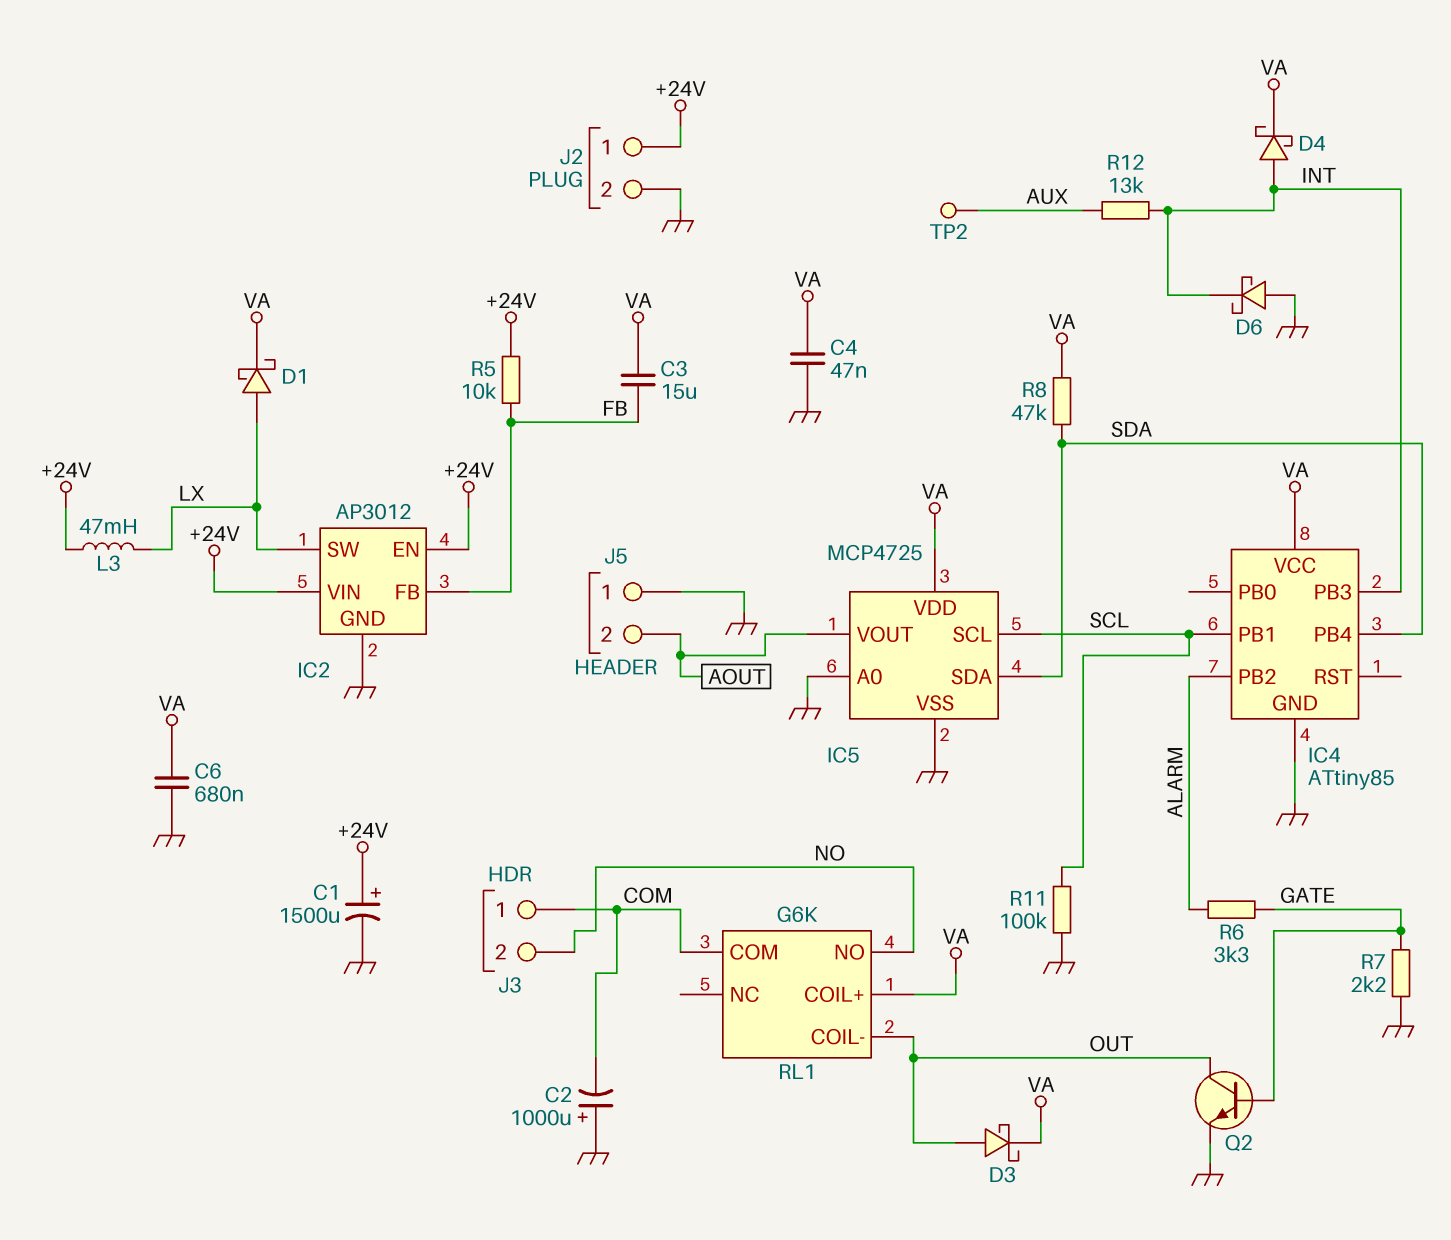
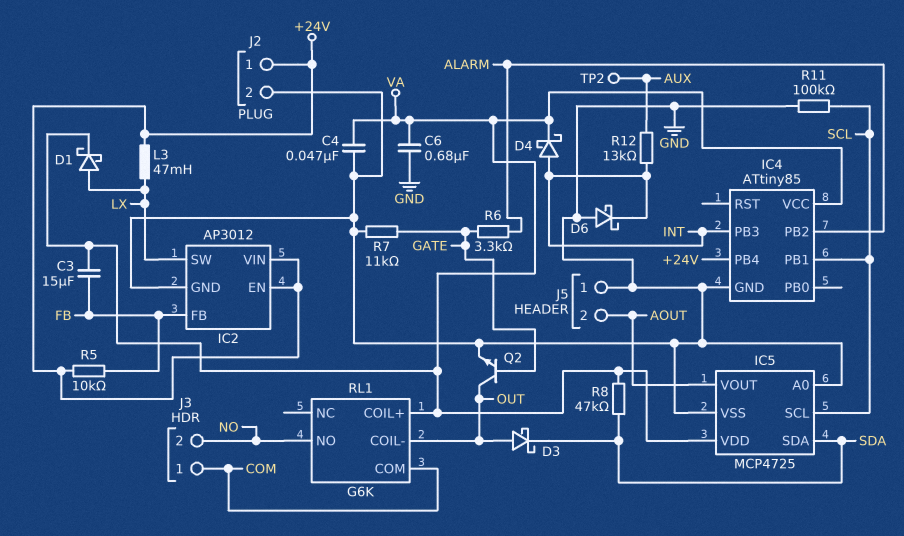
C1: 1500uF (plus +24V, minus GND) -> none
C2: 1000uF (plus GND, minus COM) -> none
D3: schottky (A OUT, K VA) -> schottky (A OUT, K SDA)
IC4 pin PB4: SDA -> +24V
R7: 2.2k (GATE, GND) -> 11k (GATE, GND)

